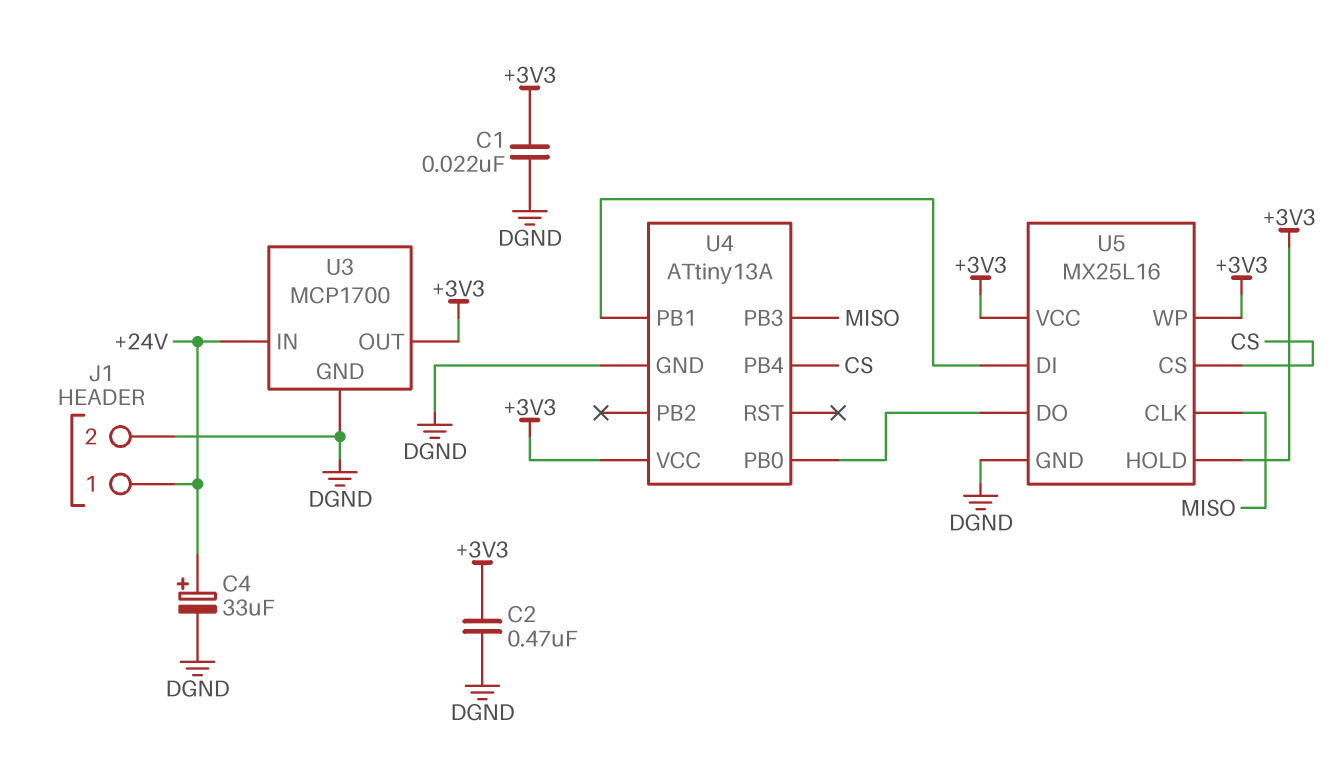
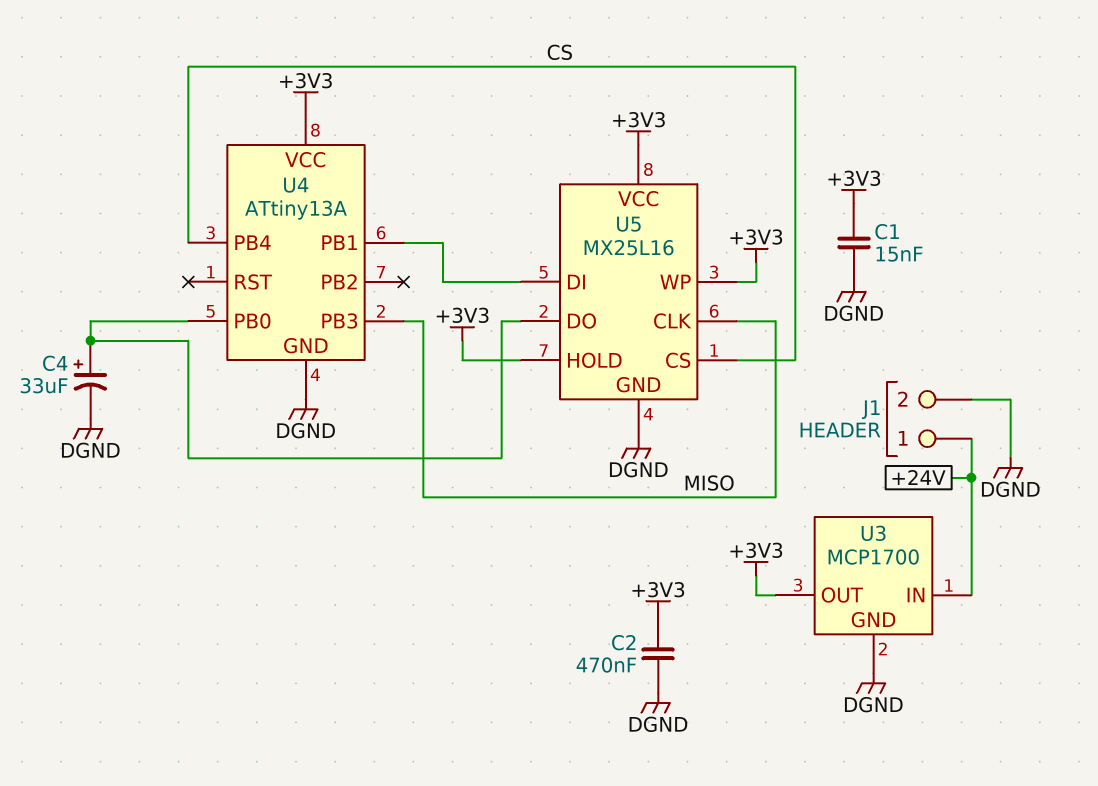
C1: 22nF (+3V3, DGND) -> 15nF (+3V3, DGND)
C4: 33uF (plus +24V, minus DGND) -> 33uF (plus U4/PB0, minus DGND)

